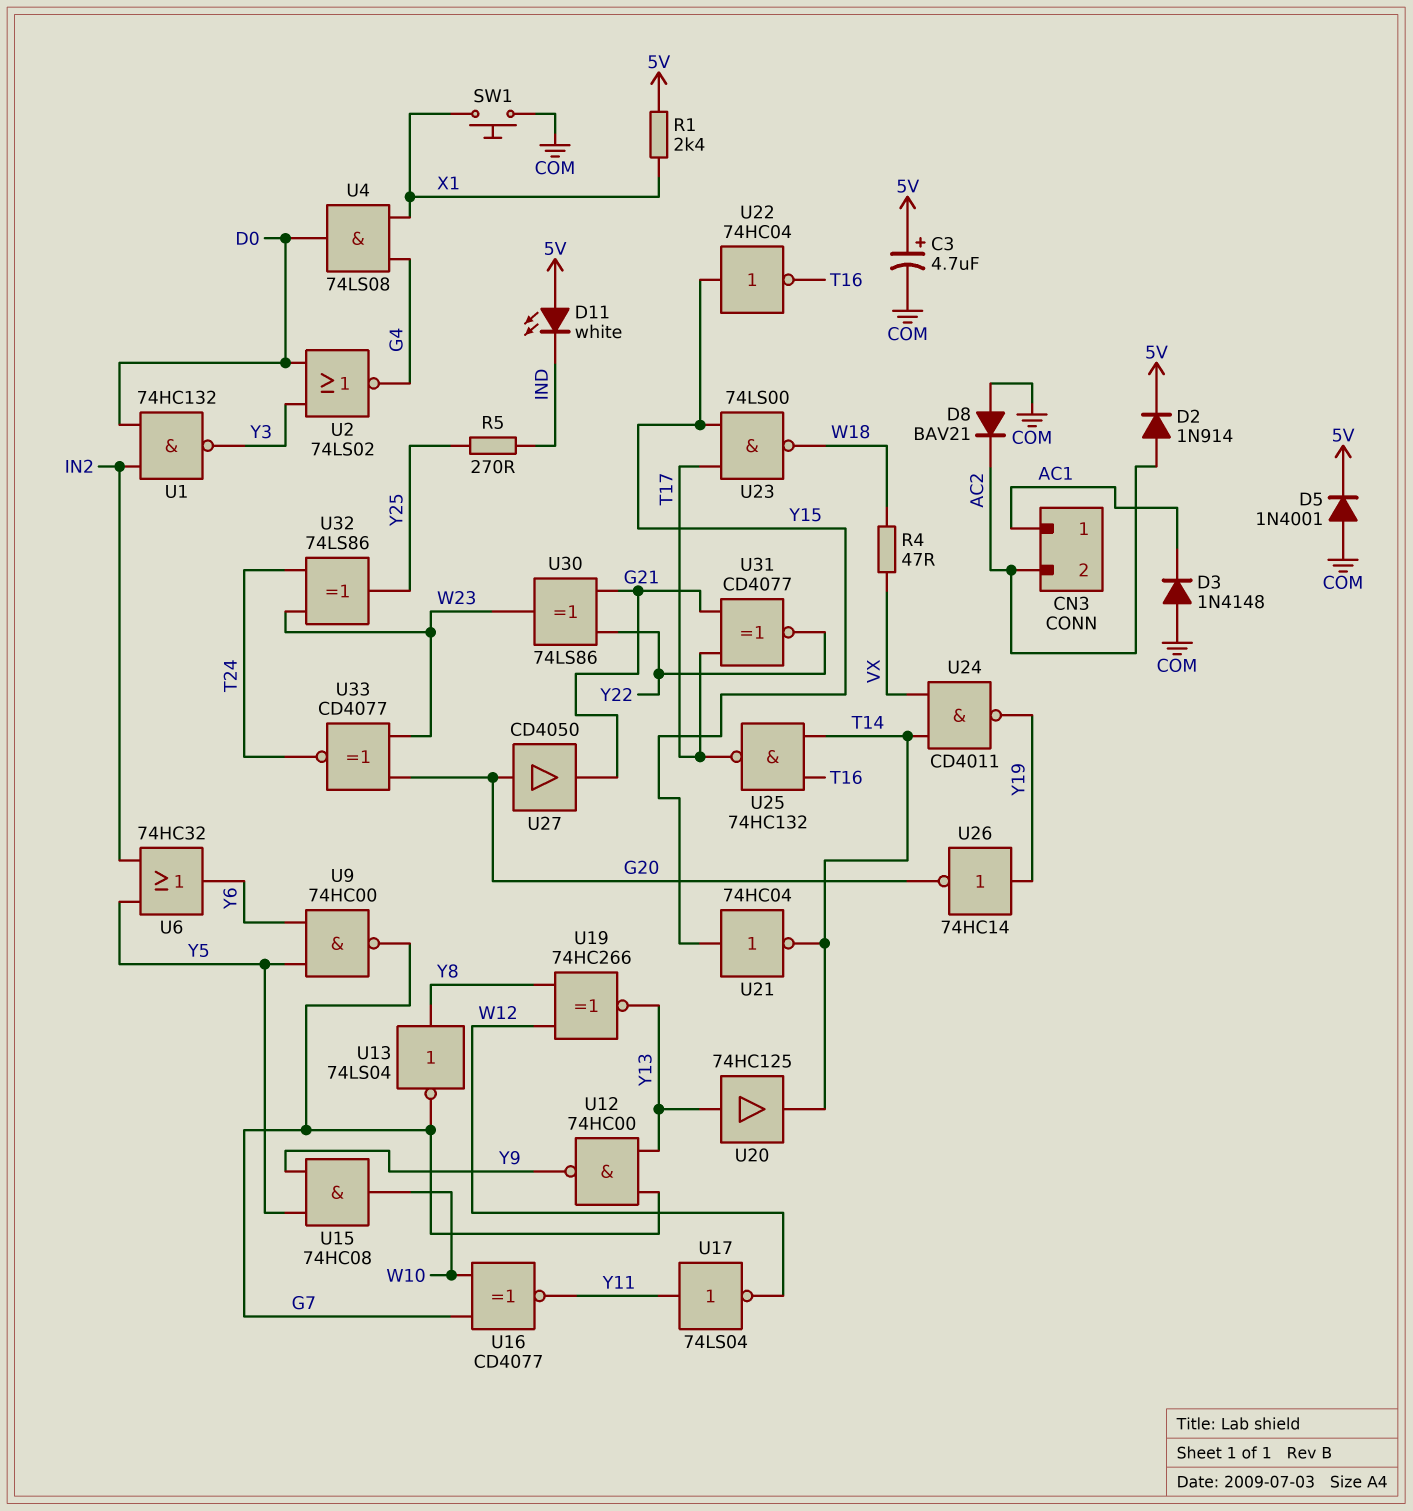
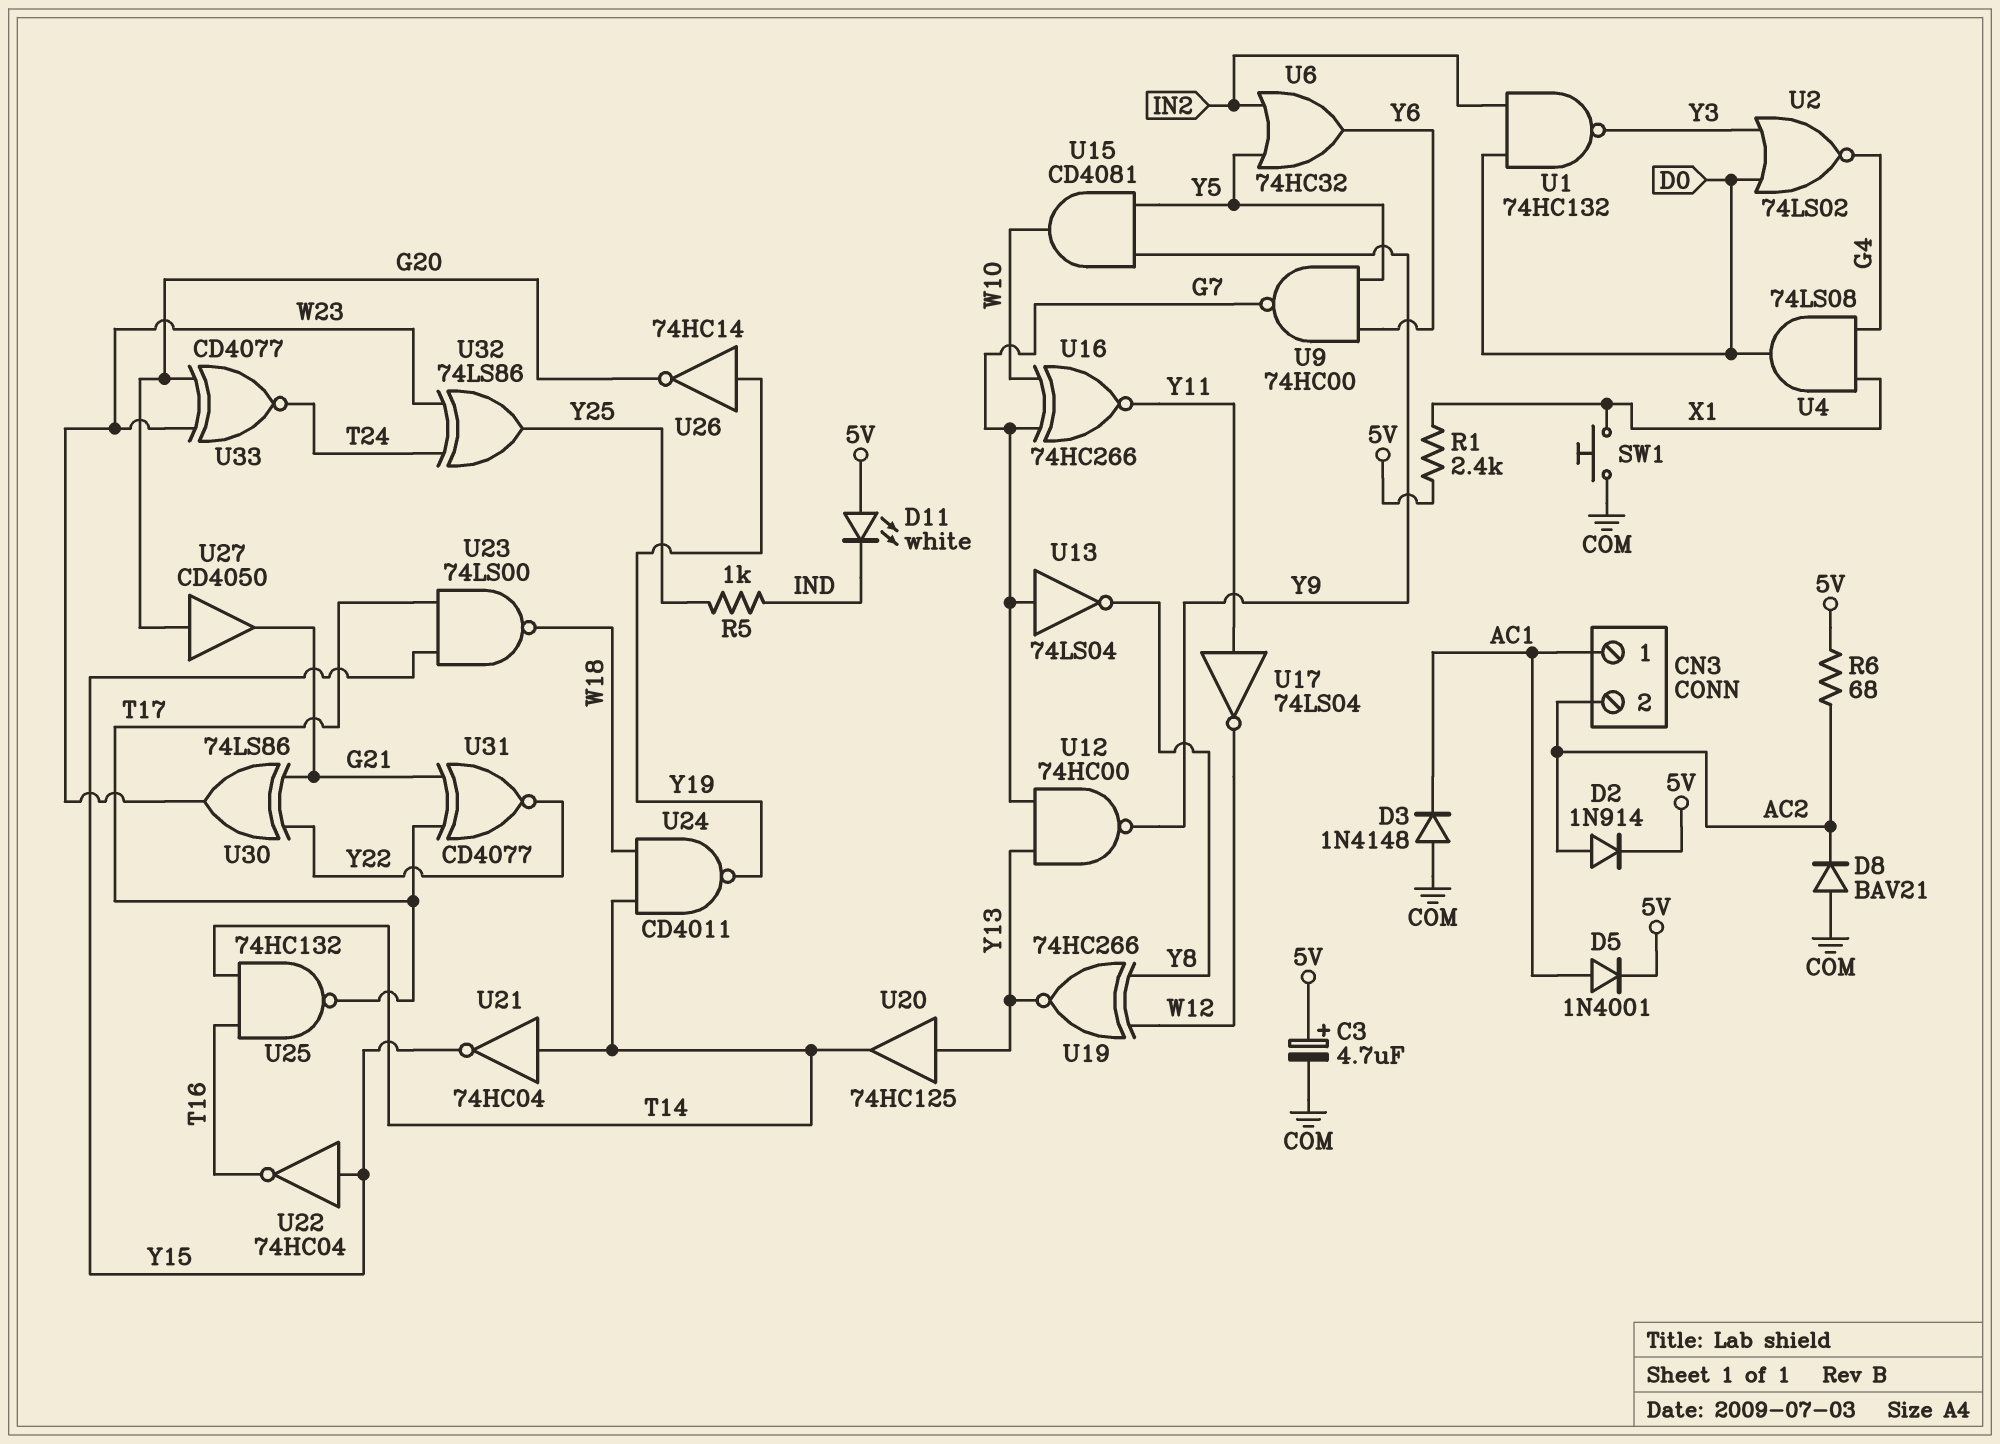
D5: diode 1N4001 (A COM, K 5V) -> diode 1N4001 (A AC1, K 5V)
R4: 47 (VX, W18) -> none
R5: 270 (IND, Y25) -> 1k (IND, Y25)
R6: none -> 68 (5V, AC2)
U13: NOT 74LS04 (in Y8, out G7) -> NOT 74LS04 (in G7, out Y8)
U15: AND 74HC08 (in Y5, in Y9, out W10) -> AND CD4081 (in Y5, in Y9, out W10)
U16: XNOR CD4077 (in G7, in W10, out Y11) -> XNOR 74HC266 (in G7, in W10, out Y11)
U21: NOT 74HC04 (in Y15, out T14) -> NOT 74HC04 (in T14, out Y15)
U24: NAND CD4011 (in T14, in VX, out Y19) -> NAND CD4011 (in T14, in W18, out Y19)

